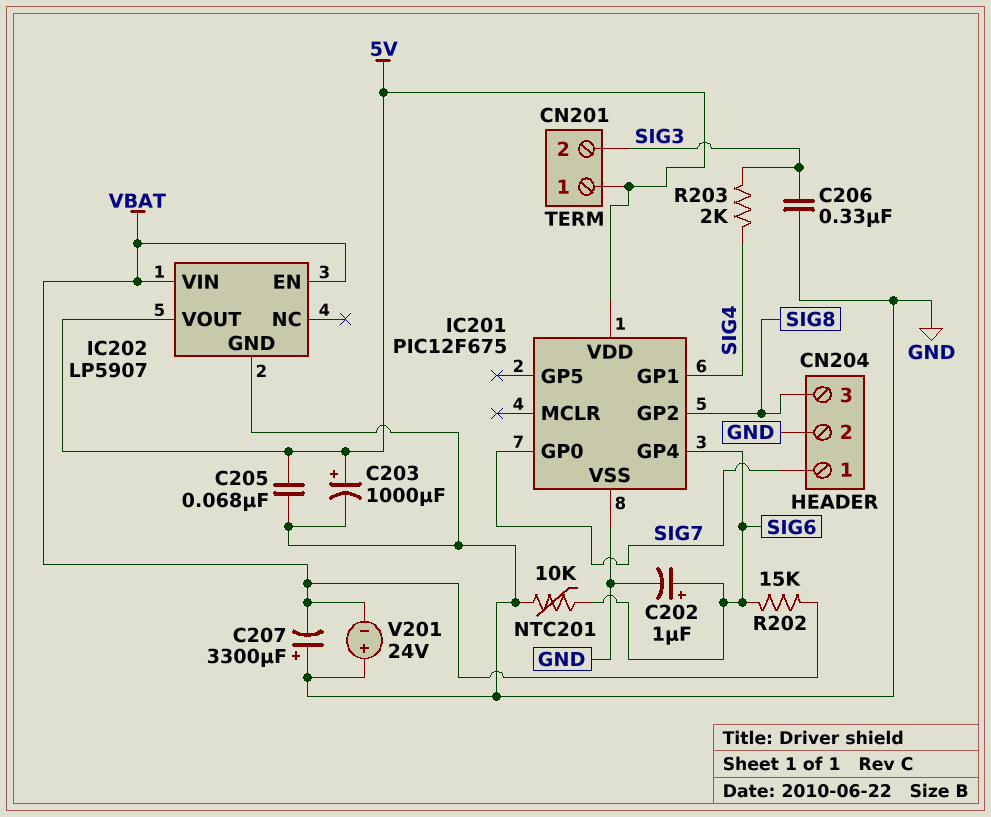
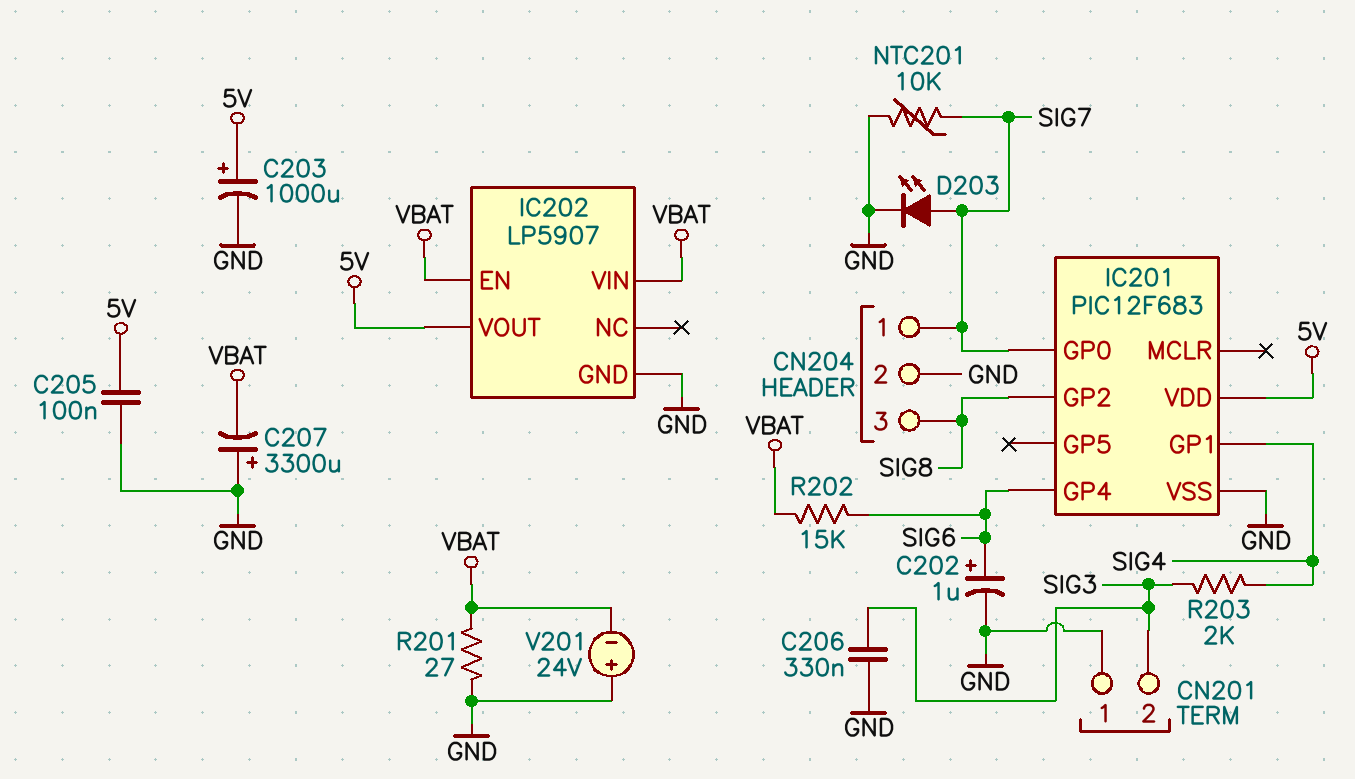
C205: 68nF (5V, GND) -> 100nF (5V, GND)
CN201 pin 1: 5V -> GND
D203: none -> LED (A SIG7, K GND)
IC201: PIC12F675 -> PIC12F683
NTC201: 10k (GND, SIG6) -> 10k (GND, SIG7)
R201: none -> 27 (GND, VBAT)

